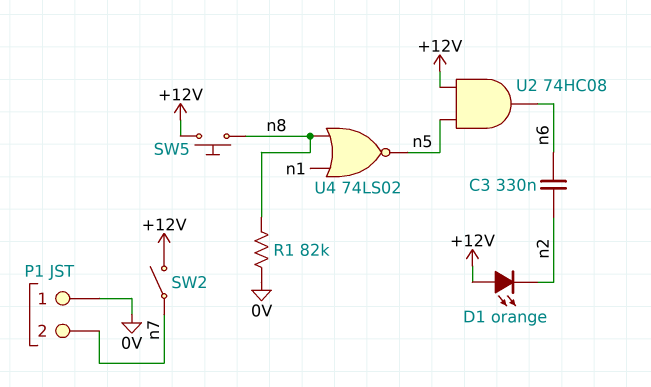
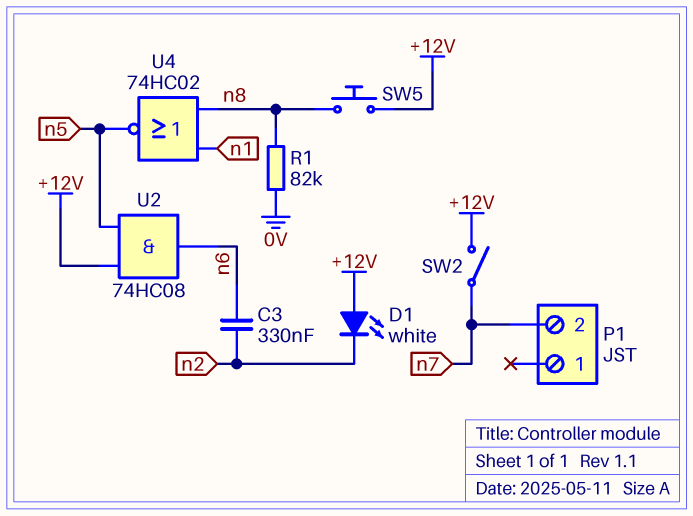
D1: LED orange (A +12V, K n2) -> LED white (A +12V, K n2)
P1 pin 1: 0V -> none
U4: NOR 74LS02 (in n1, in n8, out n5) -> NOR 74HC02 (in n1, in n8, out n5)

